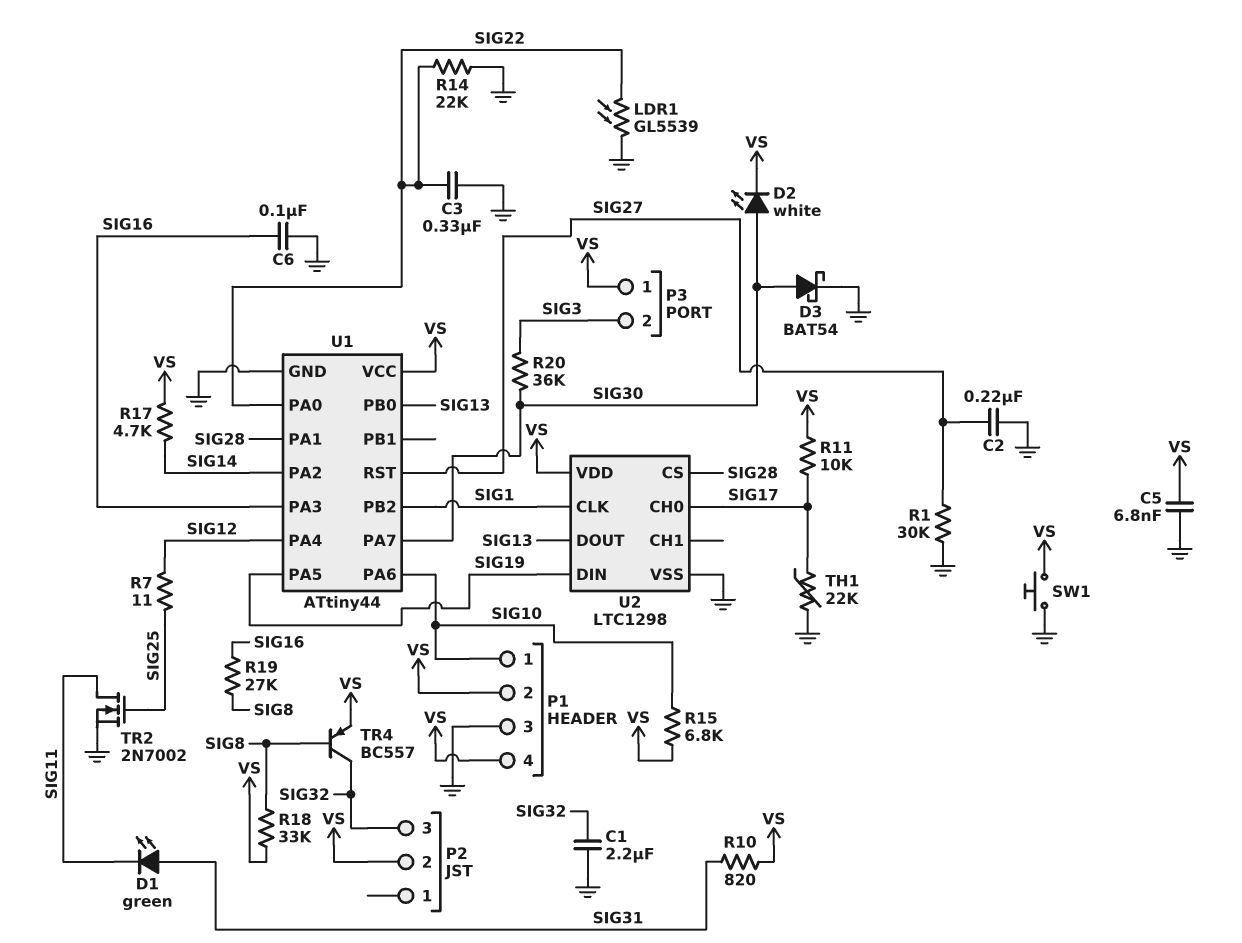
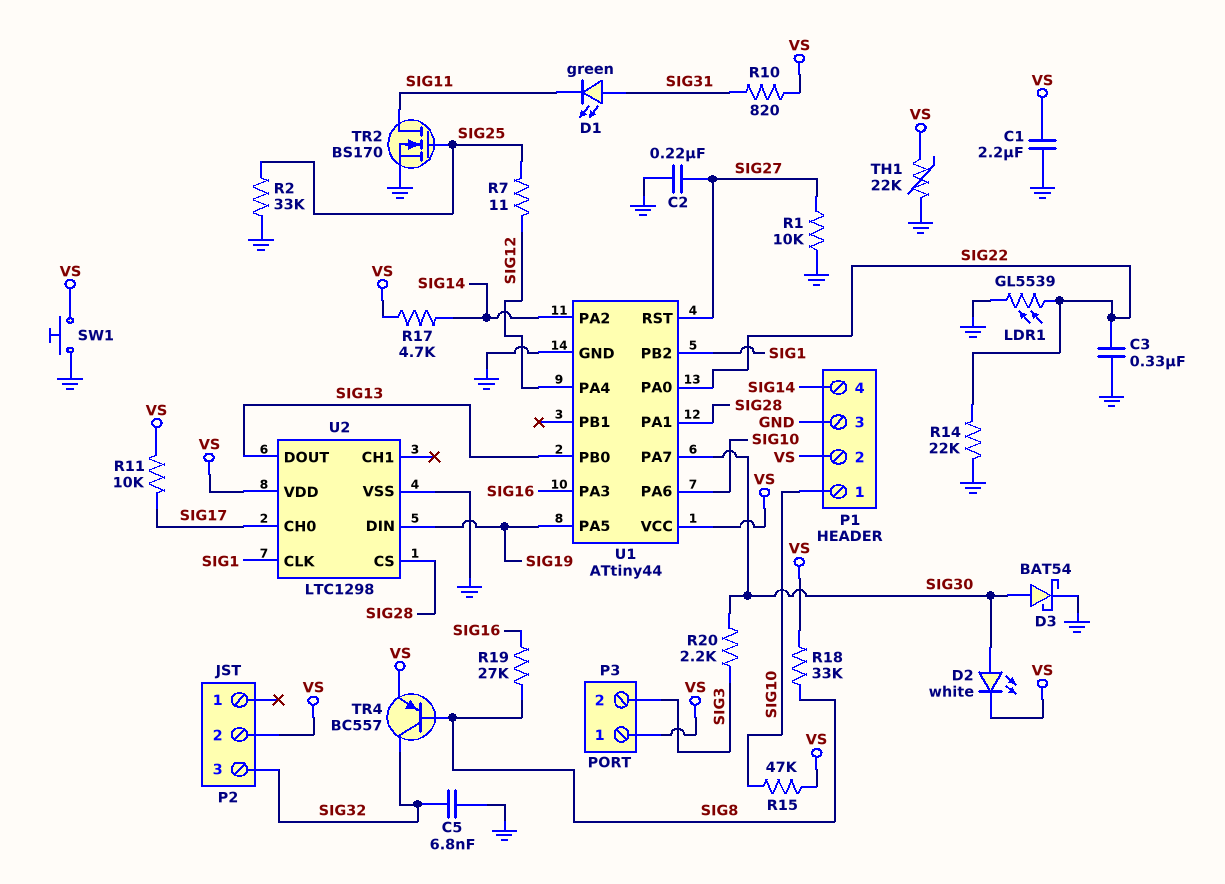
C1: 2.2uF (GND, SIG32) -> 2.2uF (GND, VS)
C5: 6.8nF (GND, VS) -> 6.8nF (GND, SIG32)
C6: 100nF (GND, SIG16) -> none
P1 pin 4: VS -> SIG14
R1: 30k (GND, SIG27) -> 10k (GND, SIG27)
R2: none -> 33k (GND, SIG25)
R15: 6.8k (SIG10, VS) -> 47k (SIG10, VS)
R20: 36k (SIG3, SIG30) -> 2.2k (SIG3, SIG30)
TH1: 22k (GND, SIG17) -> 22k (GND, VS)
TR2: NMOS 2N7002 (G SIG25, D SIG11, S GND) -> NMOS BS170 (G SIG25, D SIG11, S GND)

